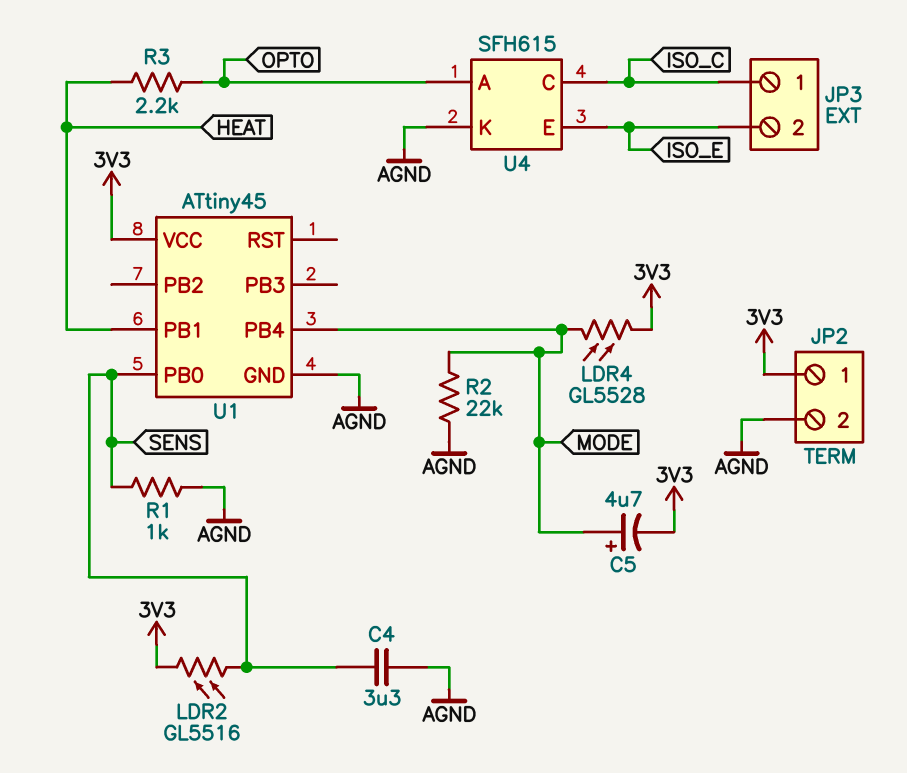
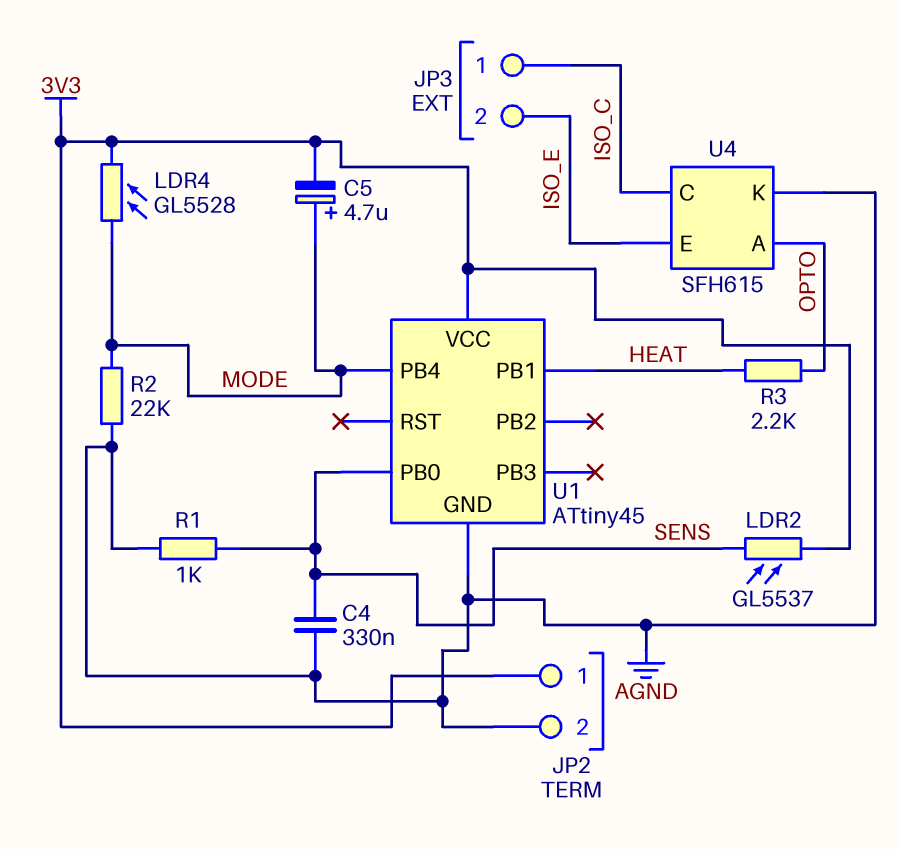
C4: 3.3uF (AGND, SENS) -> 330nF (AGND, SENS)
LDR2: GL5516 (3V3, SENS) -> GL5537 (3V3, SENS)

